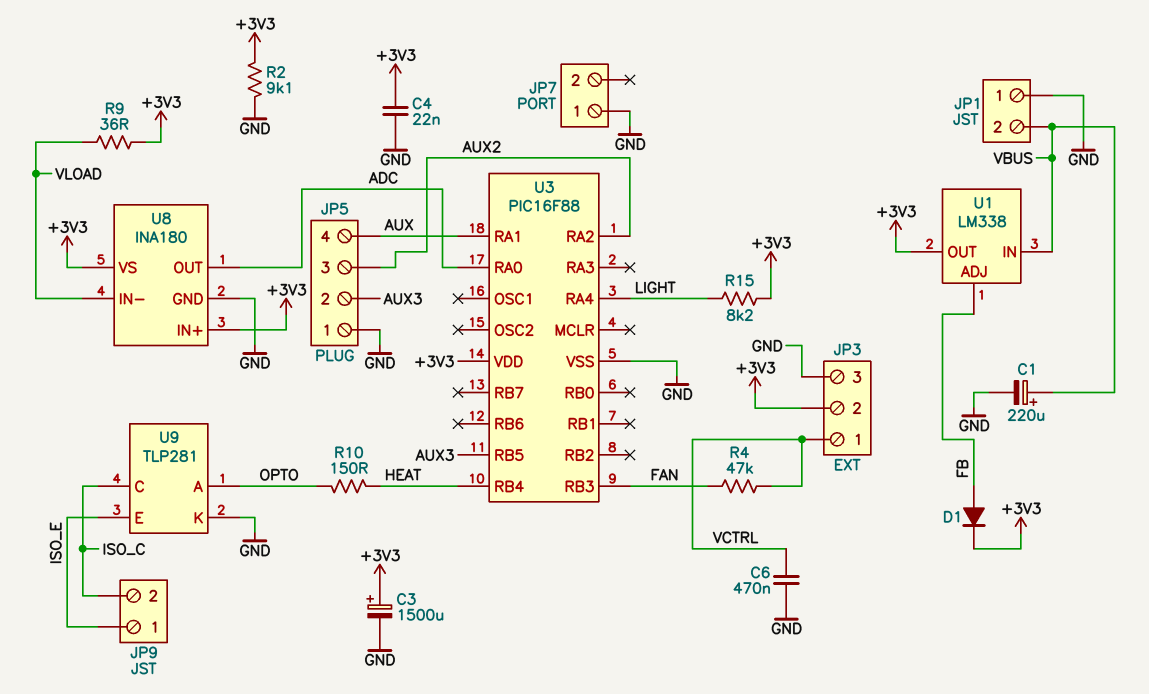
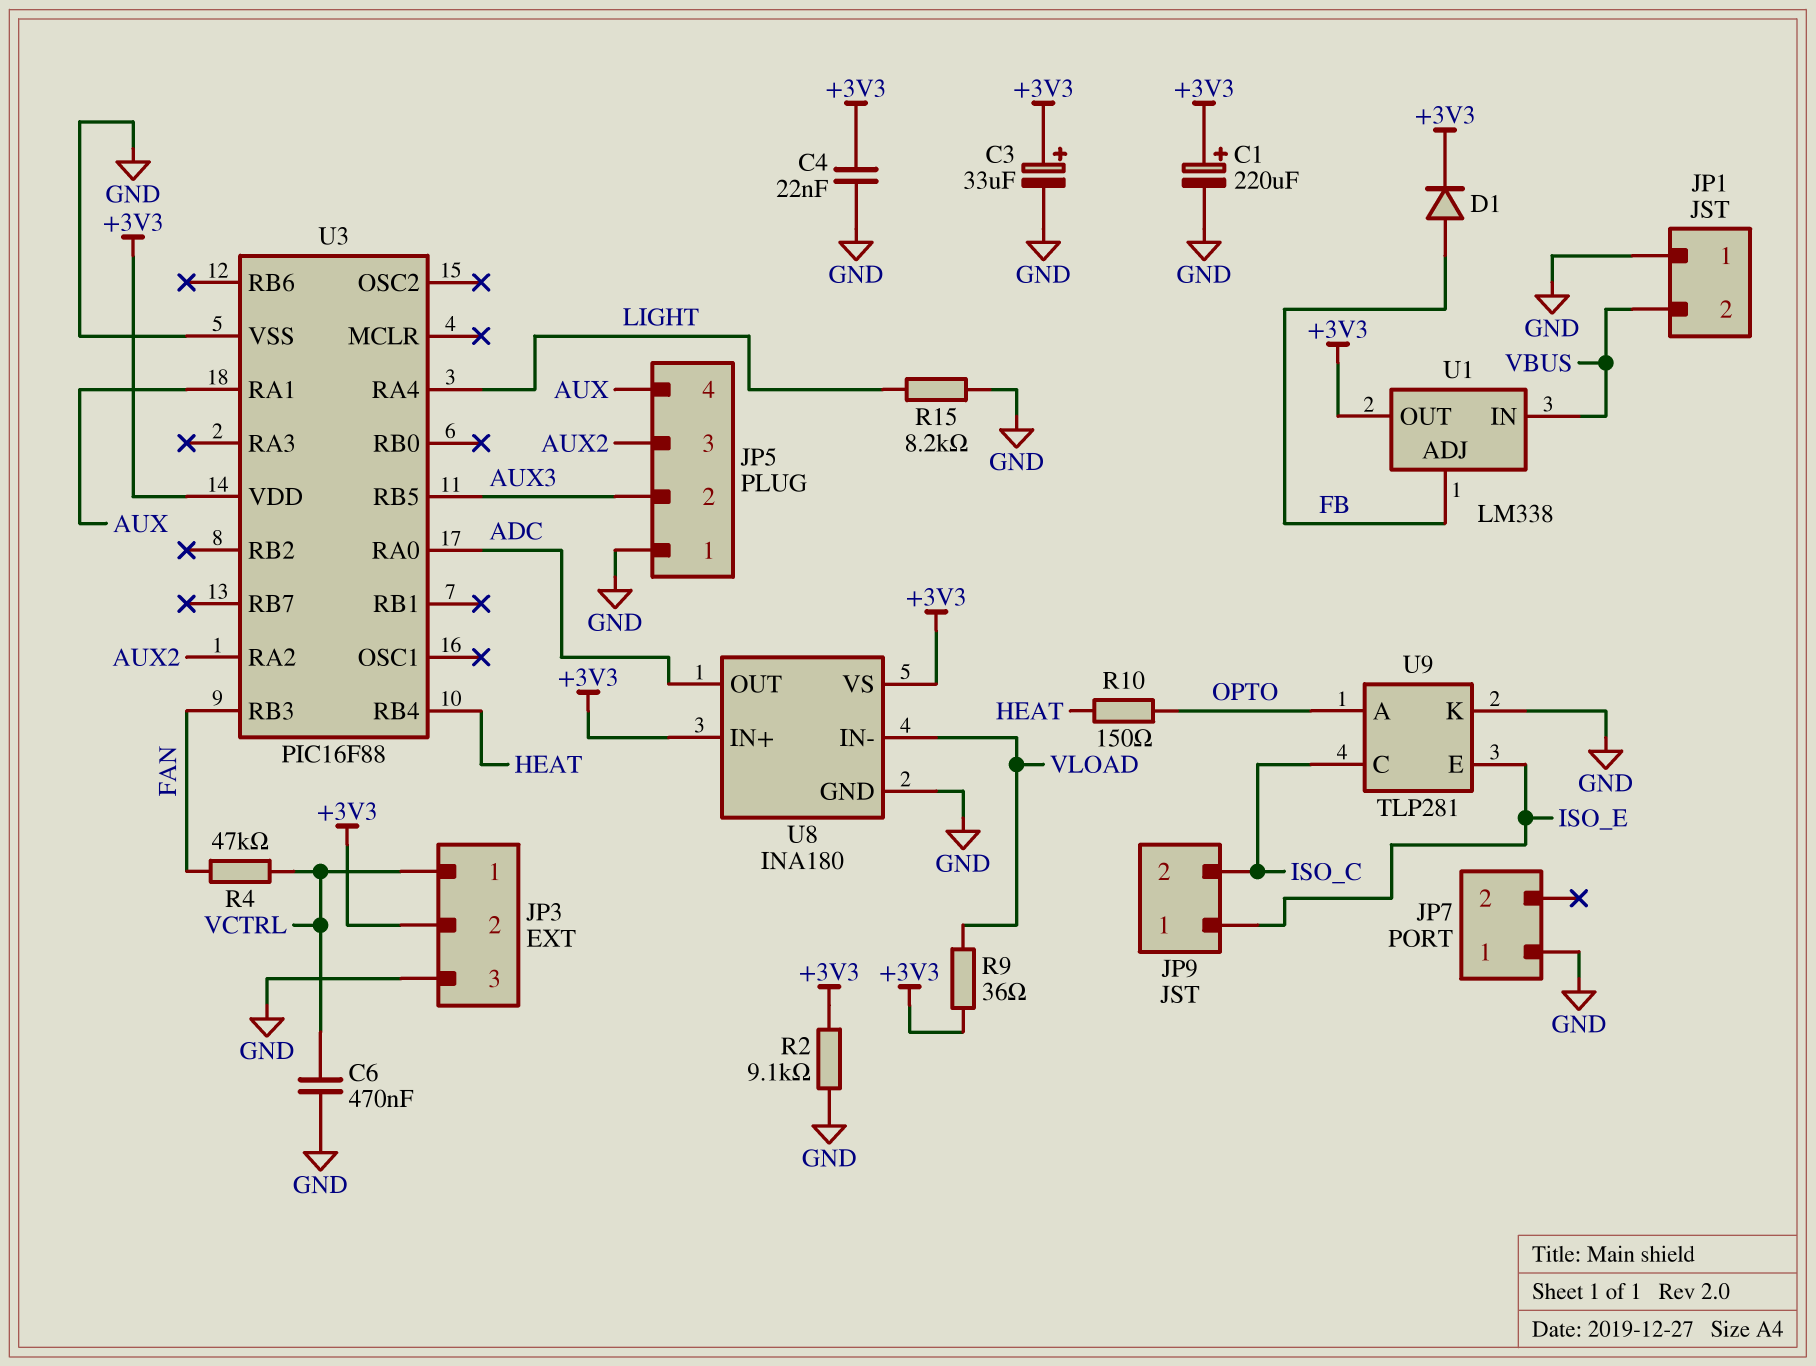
C1: 220uF (plus VBUS, minus GND) -> 220uF (plus +3V3, minus GND)
C3: 1500uF (plus +3V3, minus GND) -> 33uF (plus +3V3, minus GND)
R15: 8.2k (+3V3, LIGHT) -> 8.2k (GND, LIGHT)

